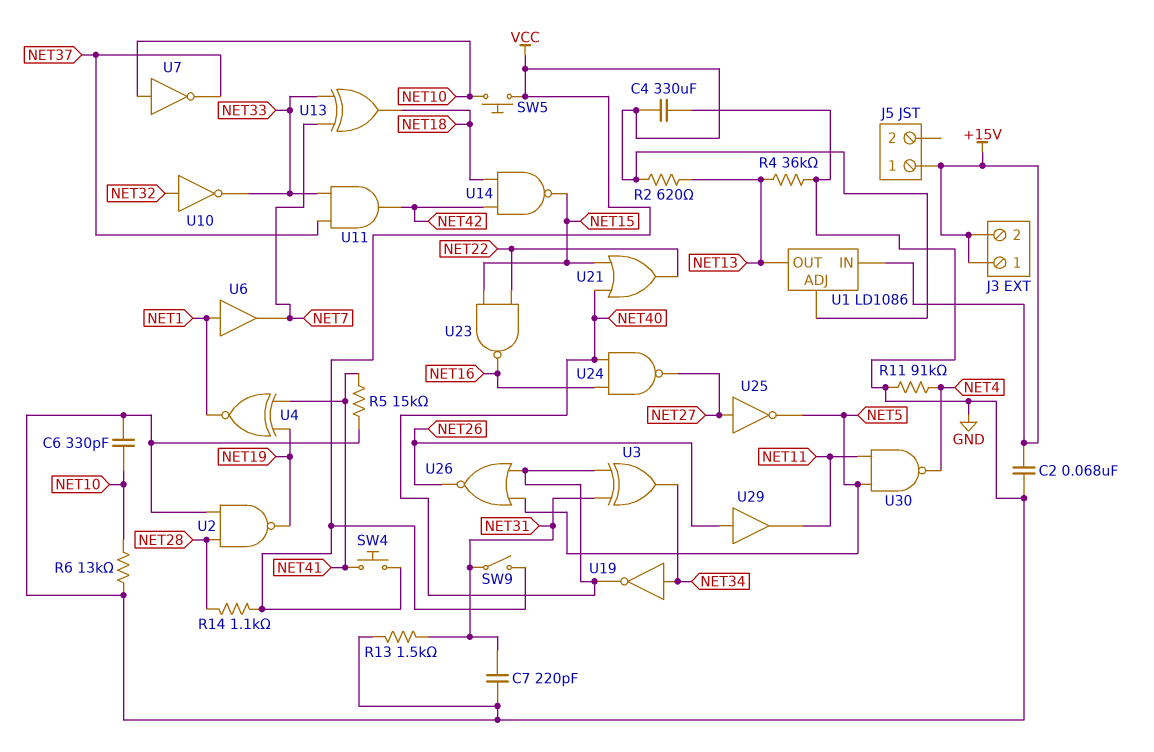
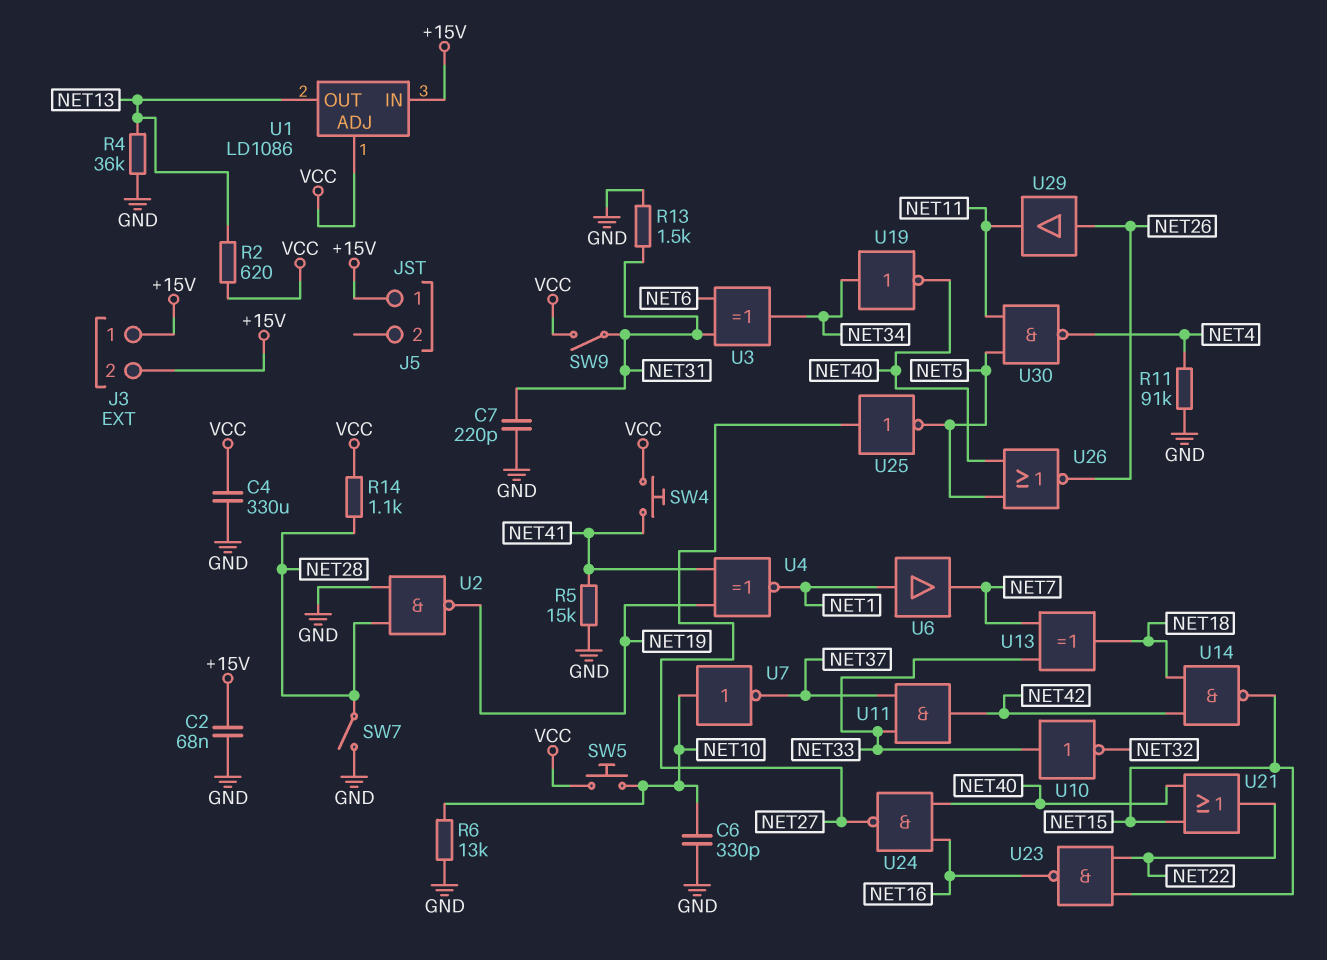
SW7: none -> switch (GND, NET28)
U3: XOR (in NET31, in NET40, out NET34) -> XOR (in NET6, in NET31, out NET34)
U10: NOT (in NET32, out NET33) -> NOT (in NET33, out NET32)

